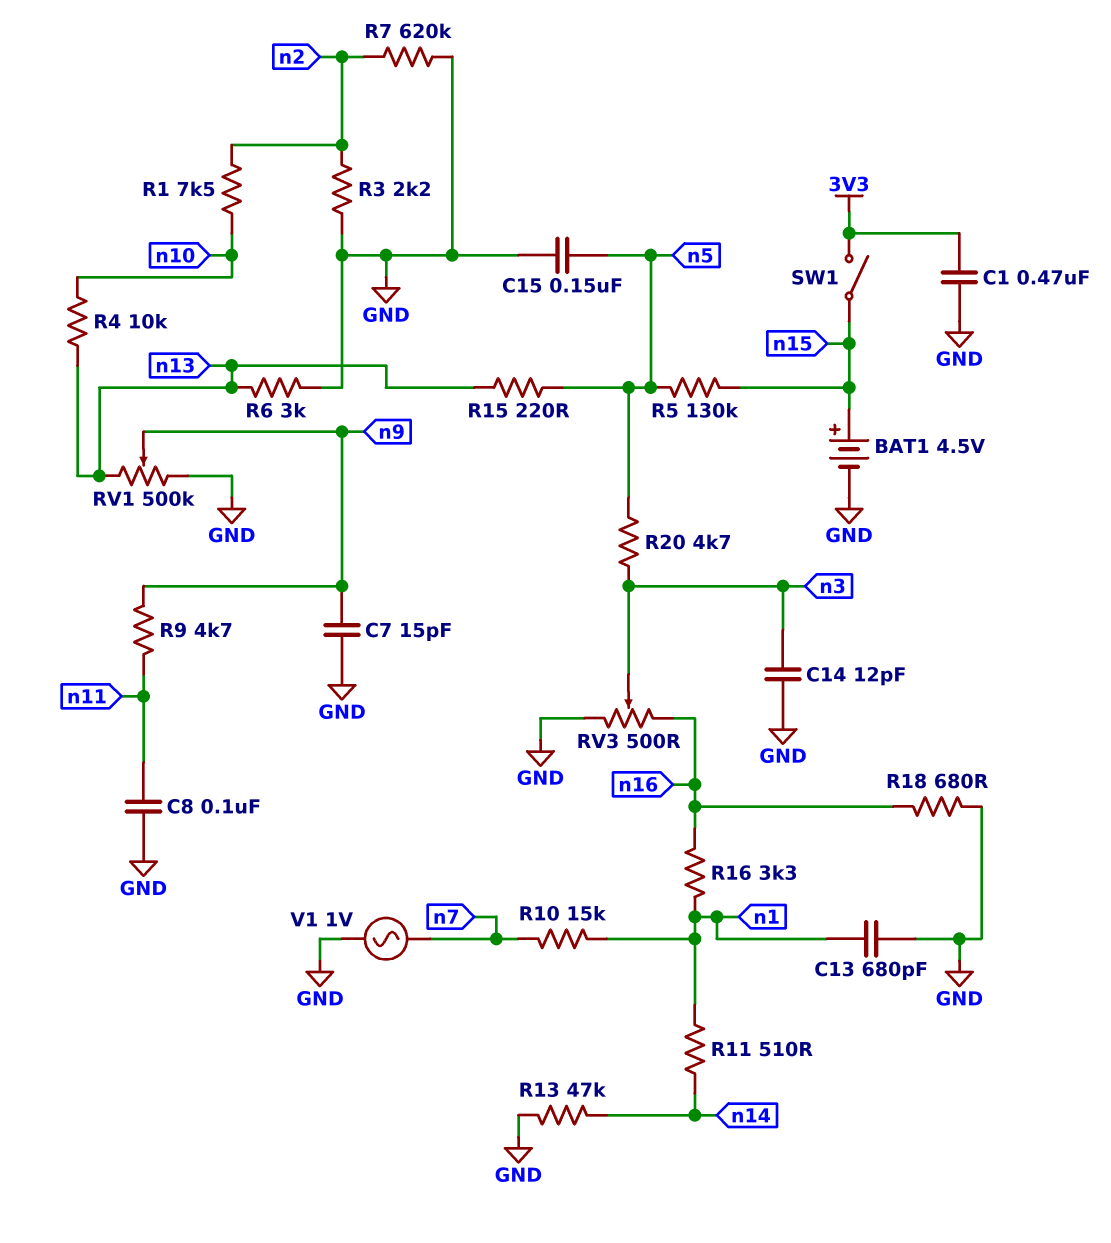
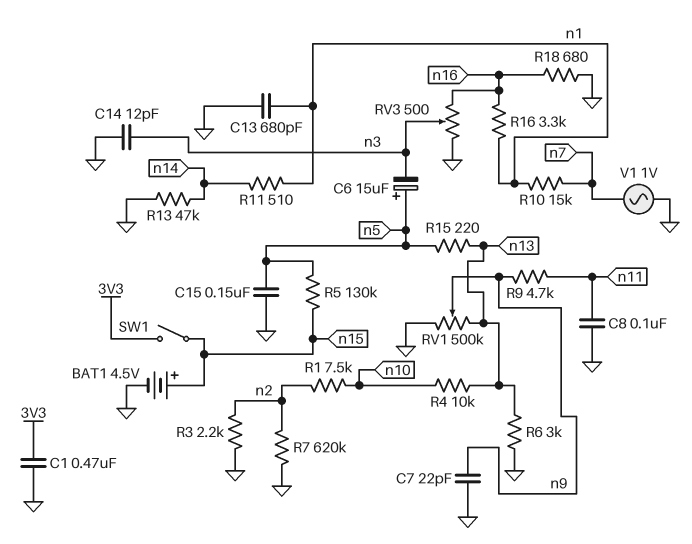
C6: none -> 15uF (plus n5, minus n3)
C7: 15pF (GND, n9) -> 22pF (GND, n9)
R20: 4.7k (n3, n5) -> none

